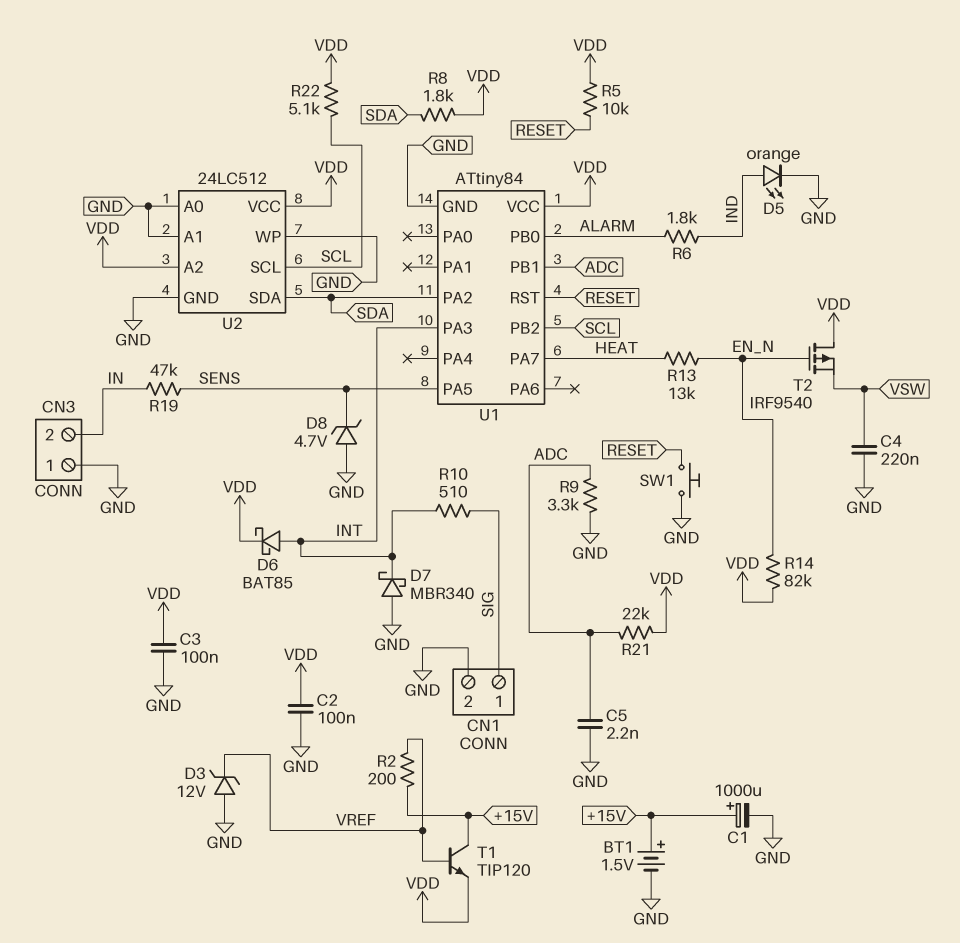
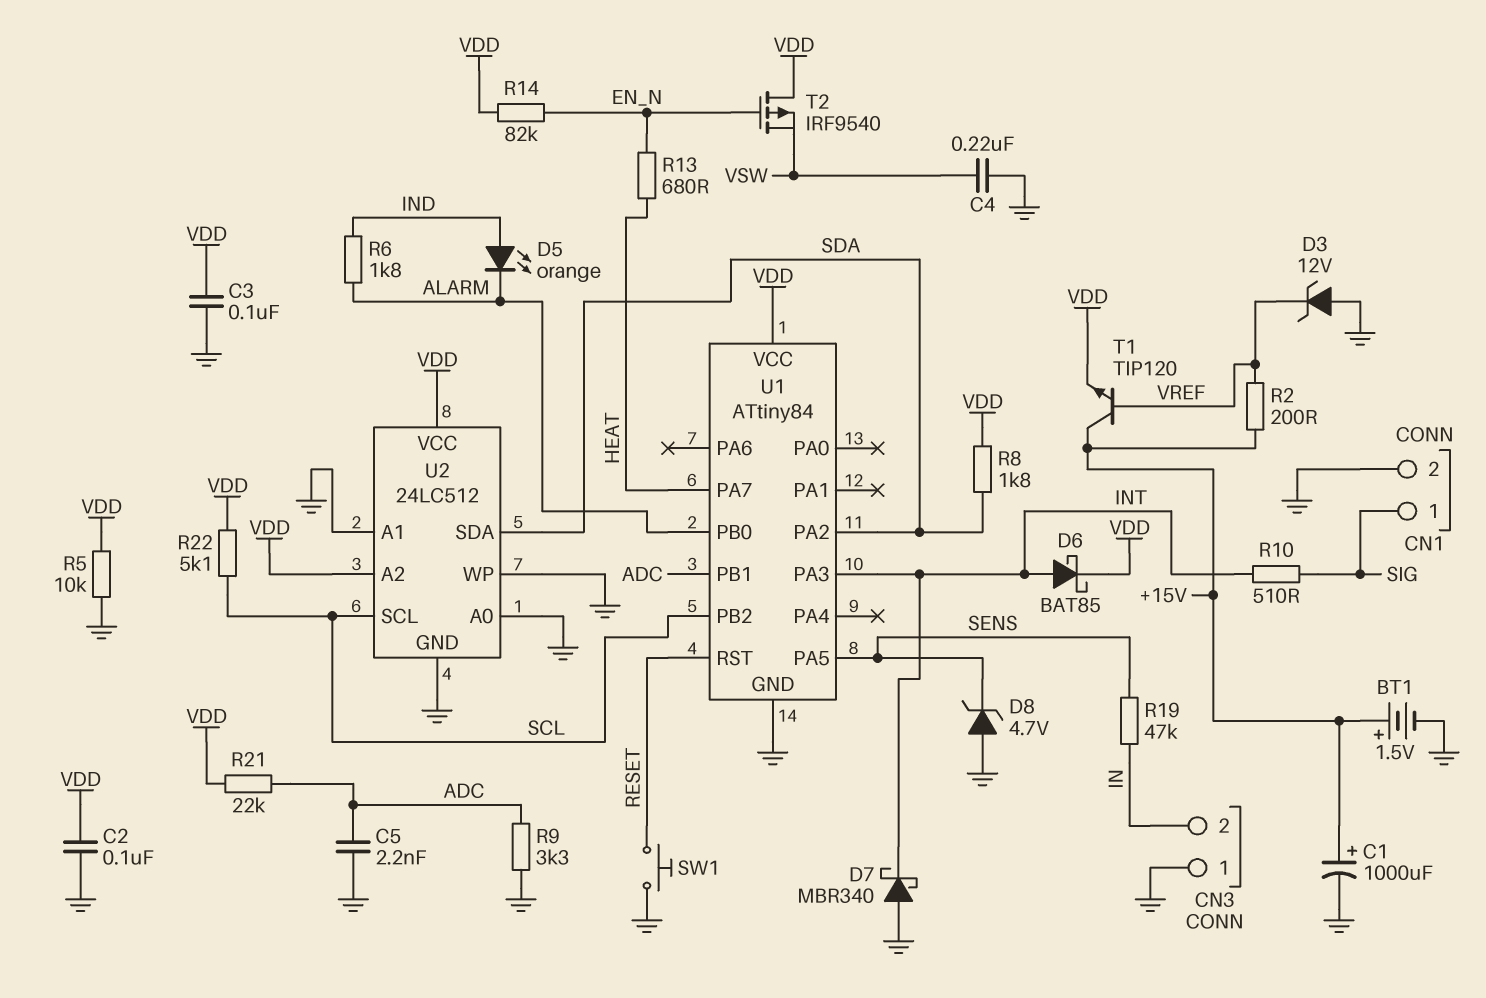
D5: LED orange (A IND, K GND) -> LED orange (A IND, K ALARM)
R5: 10k (RESET, VDD) -> 10k (GND, VDD)
R13: 13k (EN_N, HEAT) -> 680 (EN_N, HEAT)

